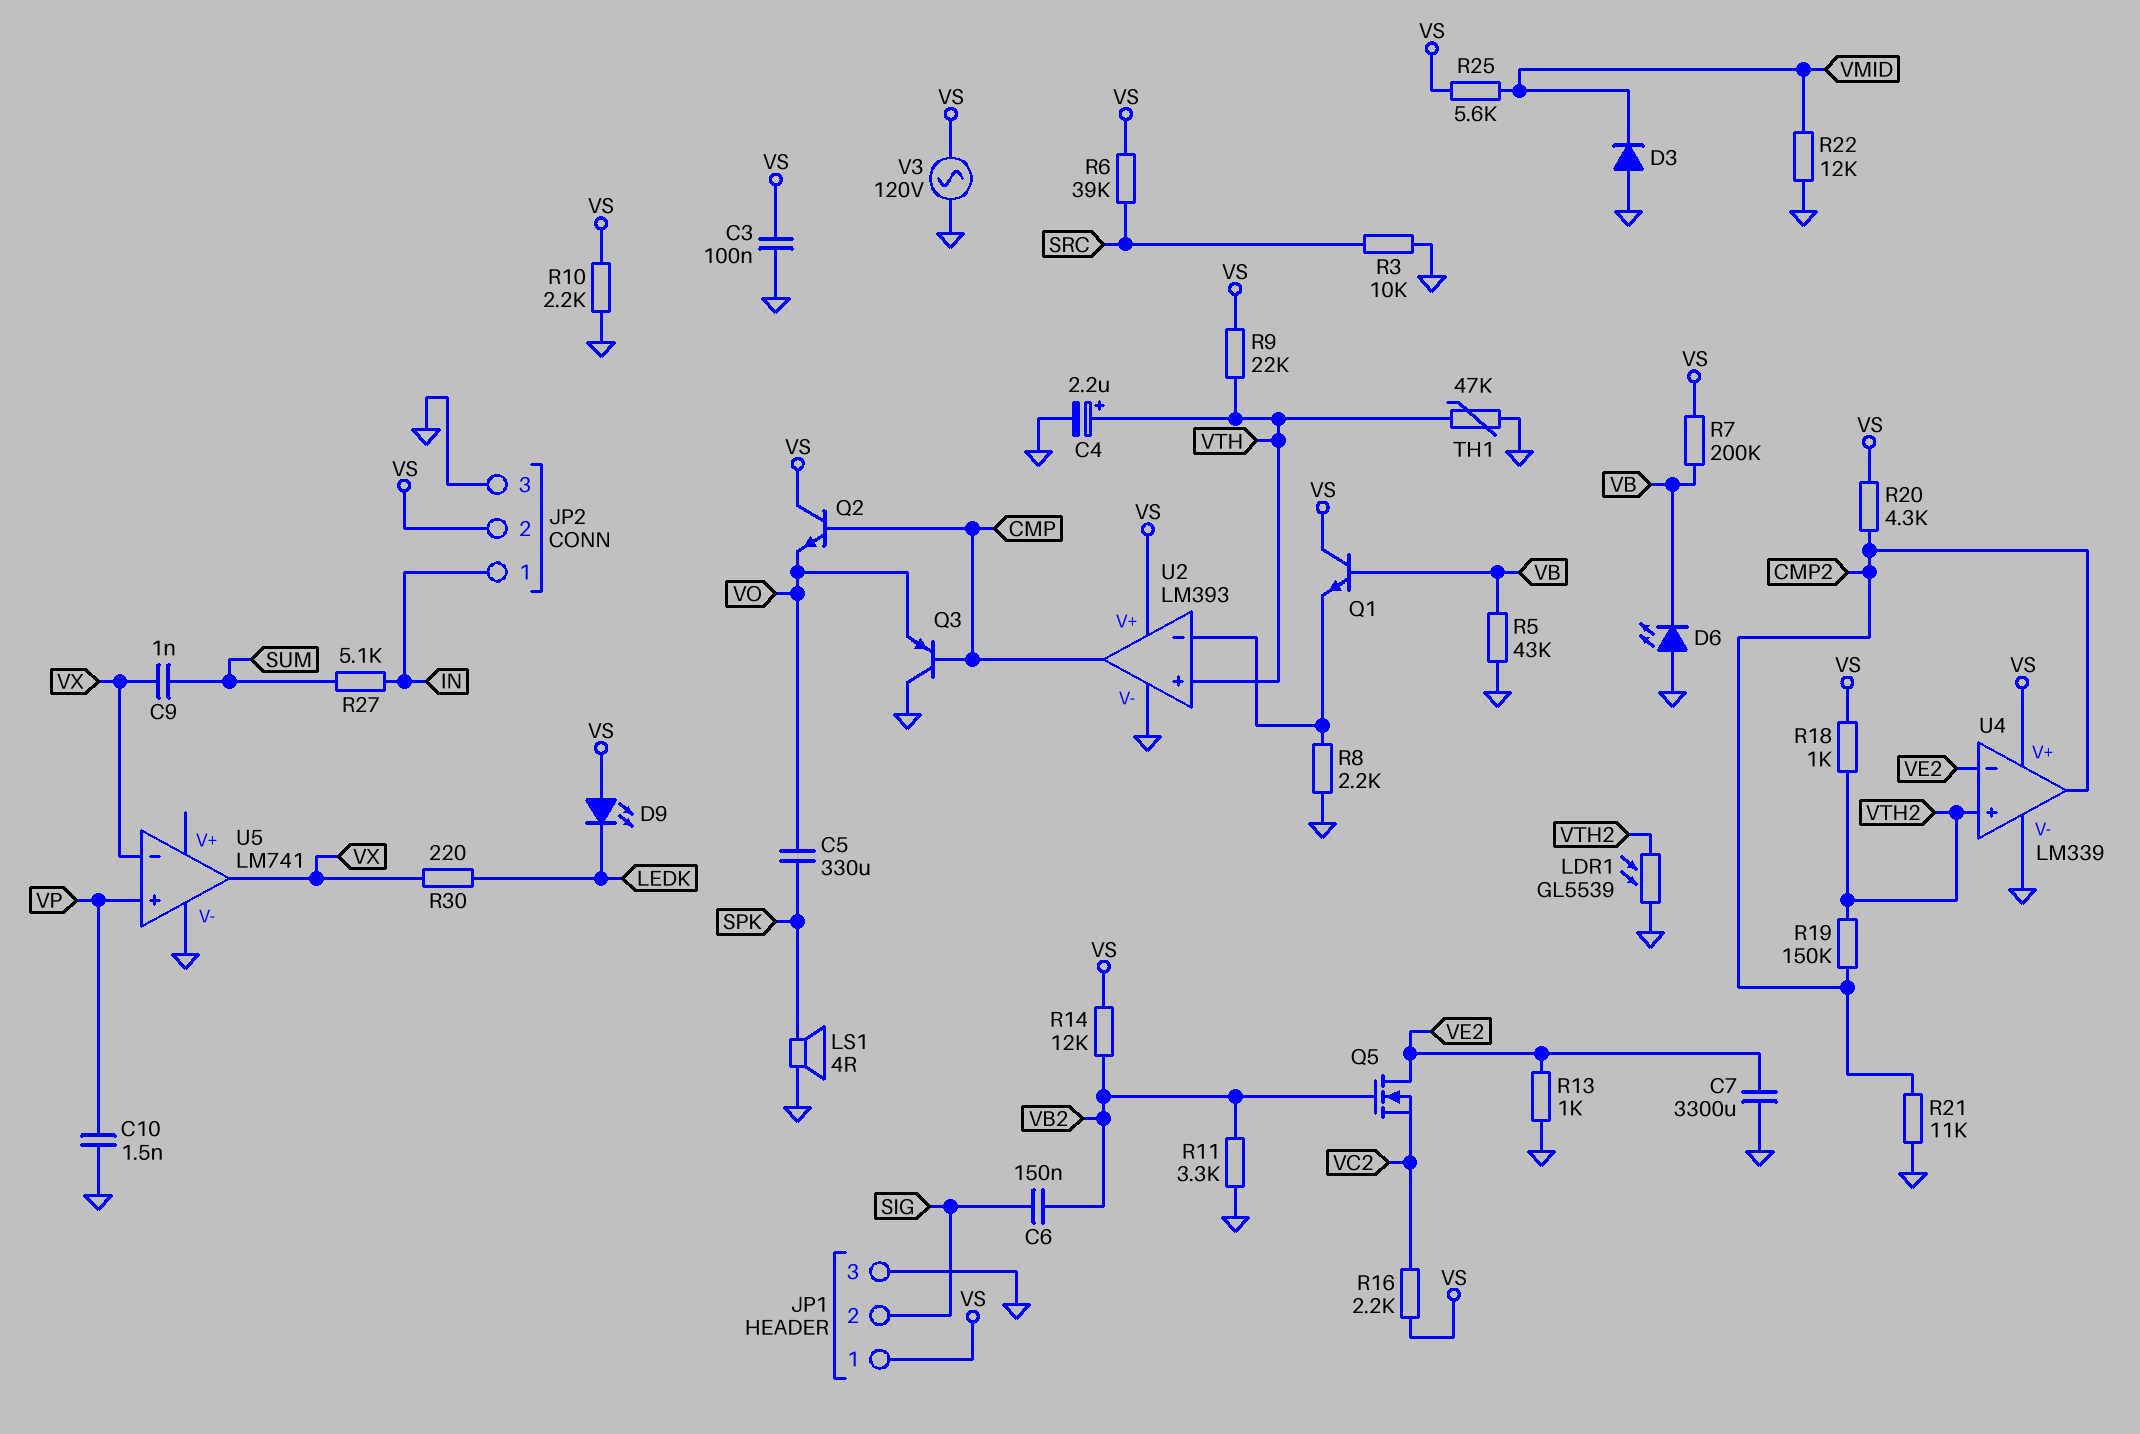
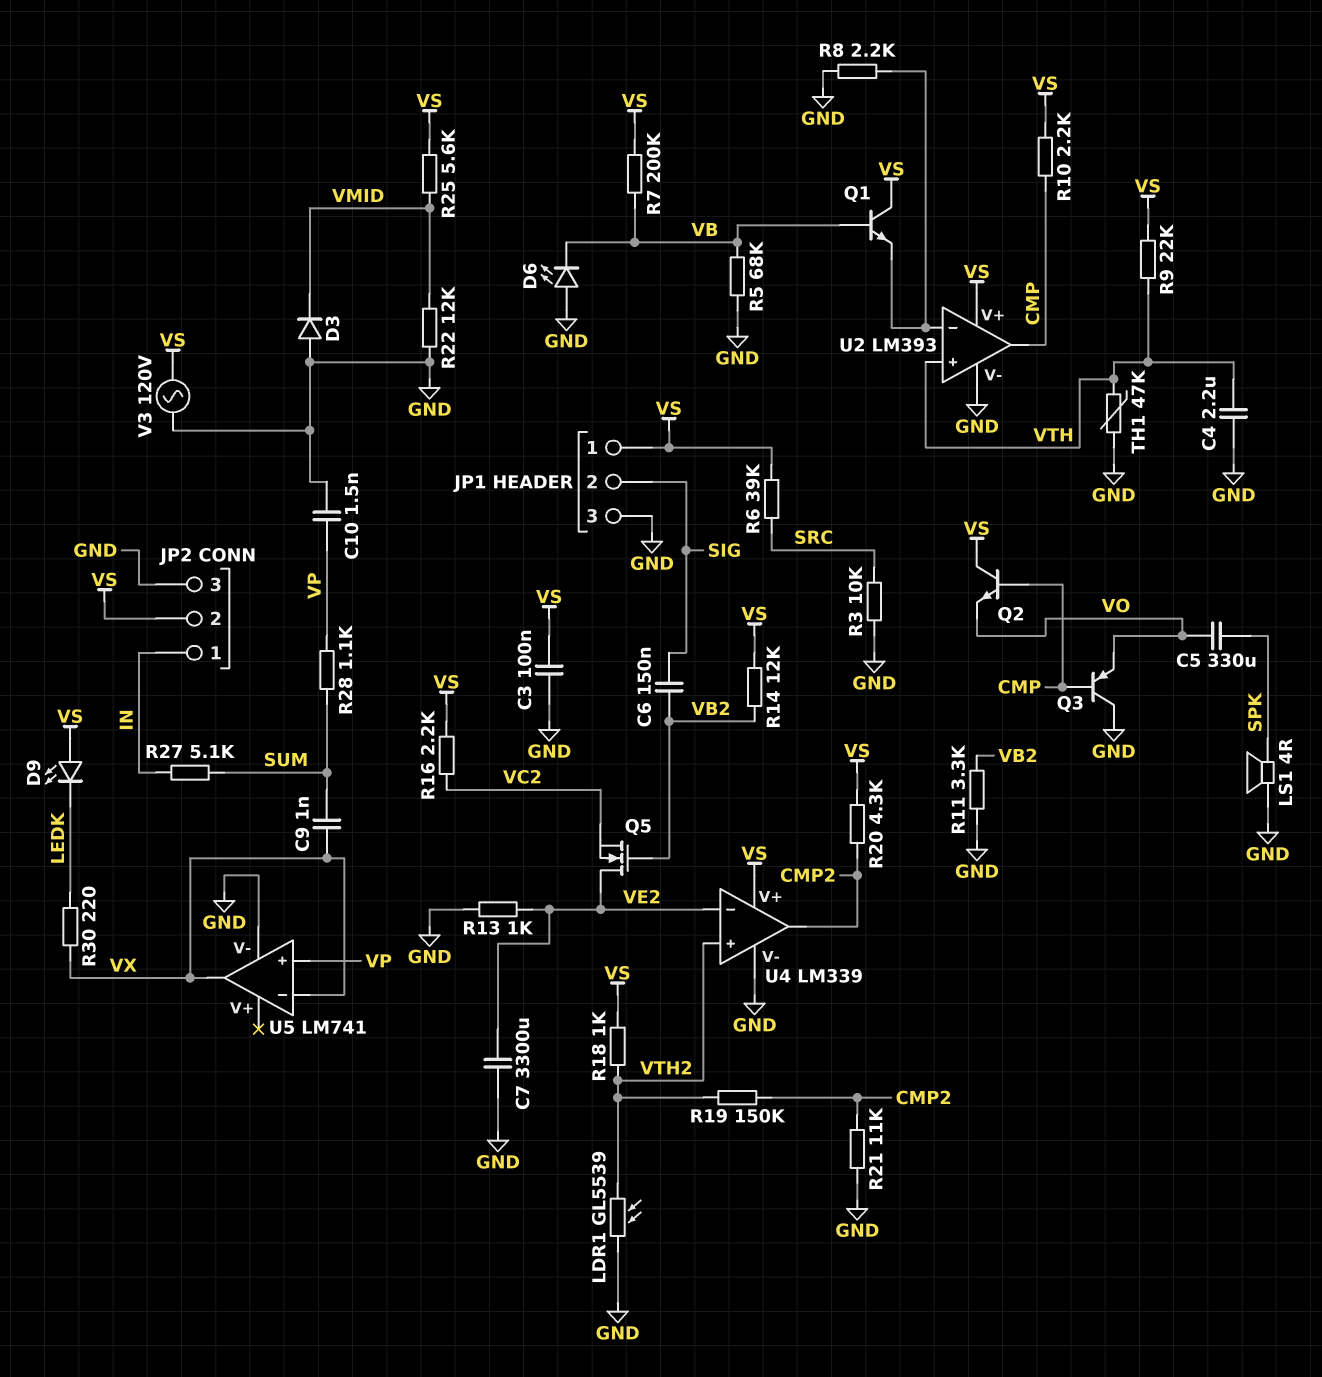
C4: 2.2uF (plus VTH, minus GND) -> 2.2uF (GND, VTH)
R5: 43k (GND, VB) -> 68k (GND, VB)
R10: 2.2k (GND, VS) -> 2.2k (CMP, VS)
R28: none -> 1.1k (SUM, VP)

